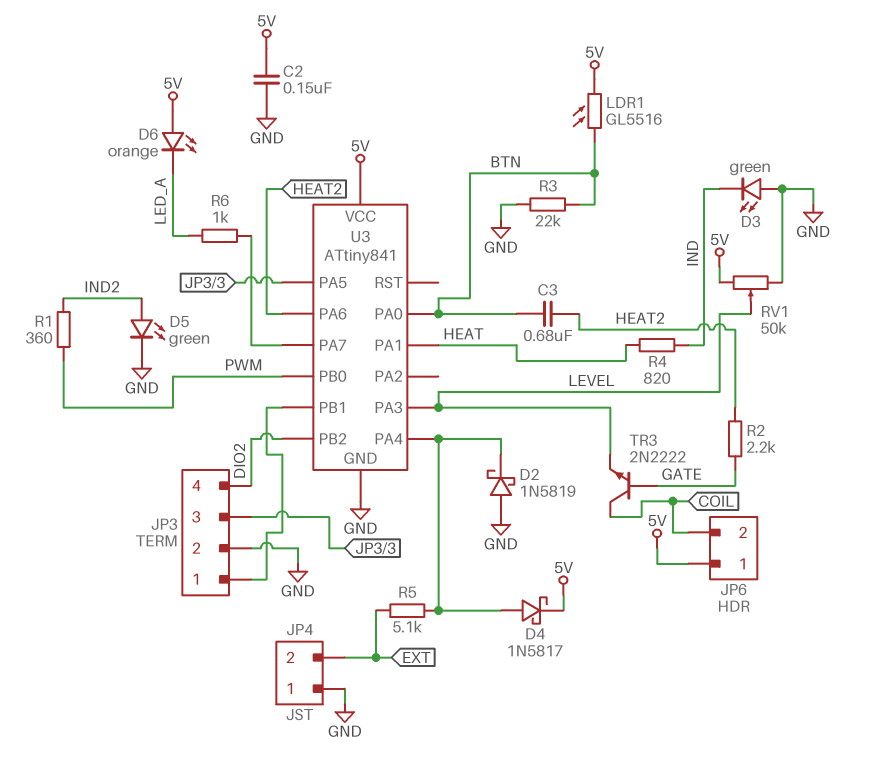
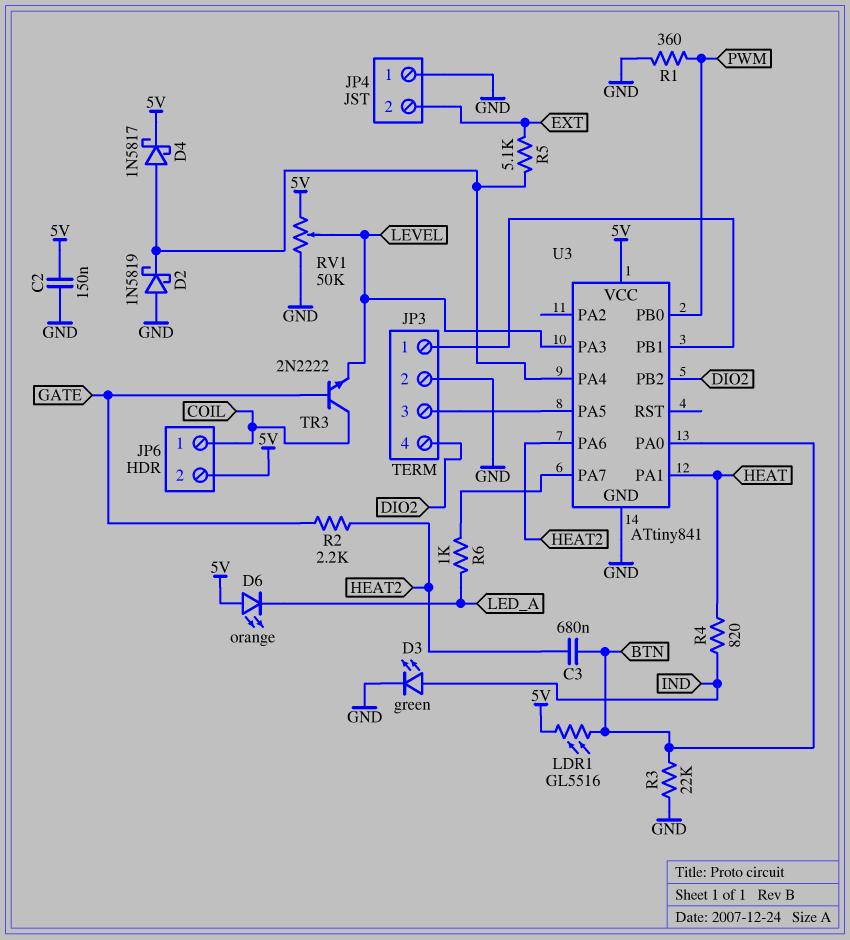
D3: LED green (A GND, K IND) -> LED green (A IND, K GND)
D5: LED green (A IND2, K GND) -> none
JP6 pin 1: 5V -> COIL
JP6 pin 2: COIL -> 5V
R1: 360 (IND2, PWM) -> 360 (GND, PWM)

